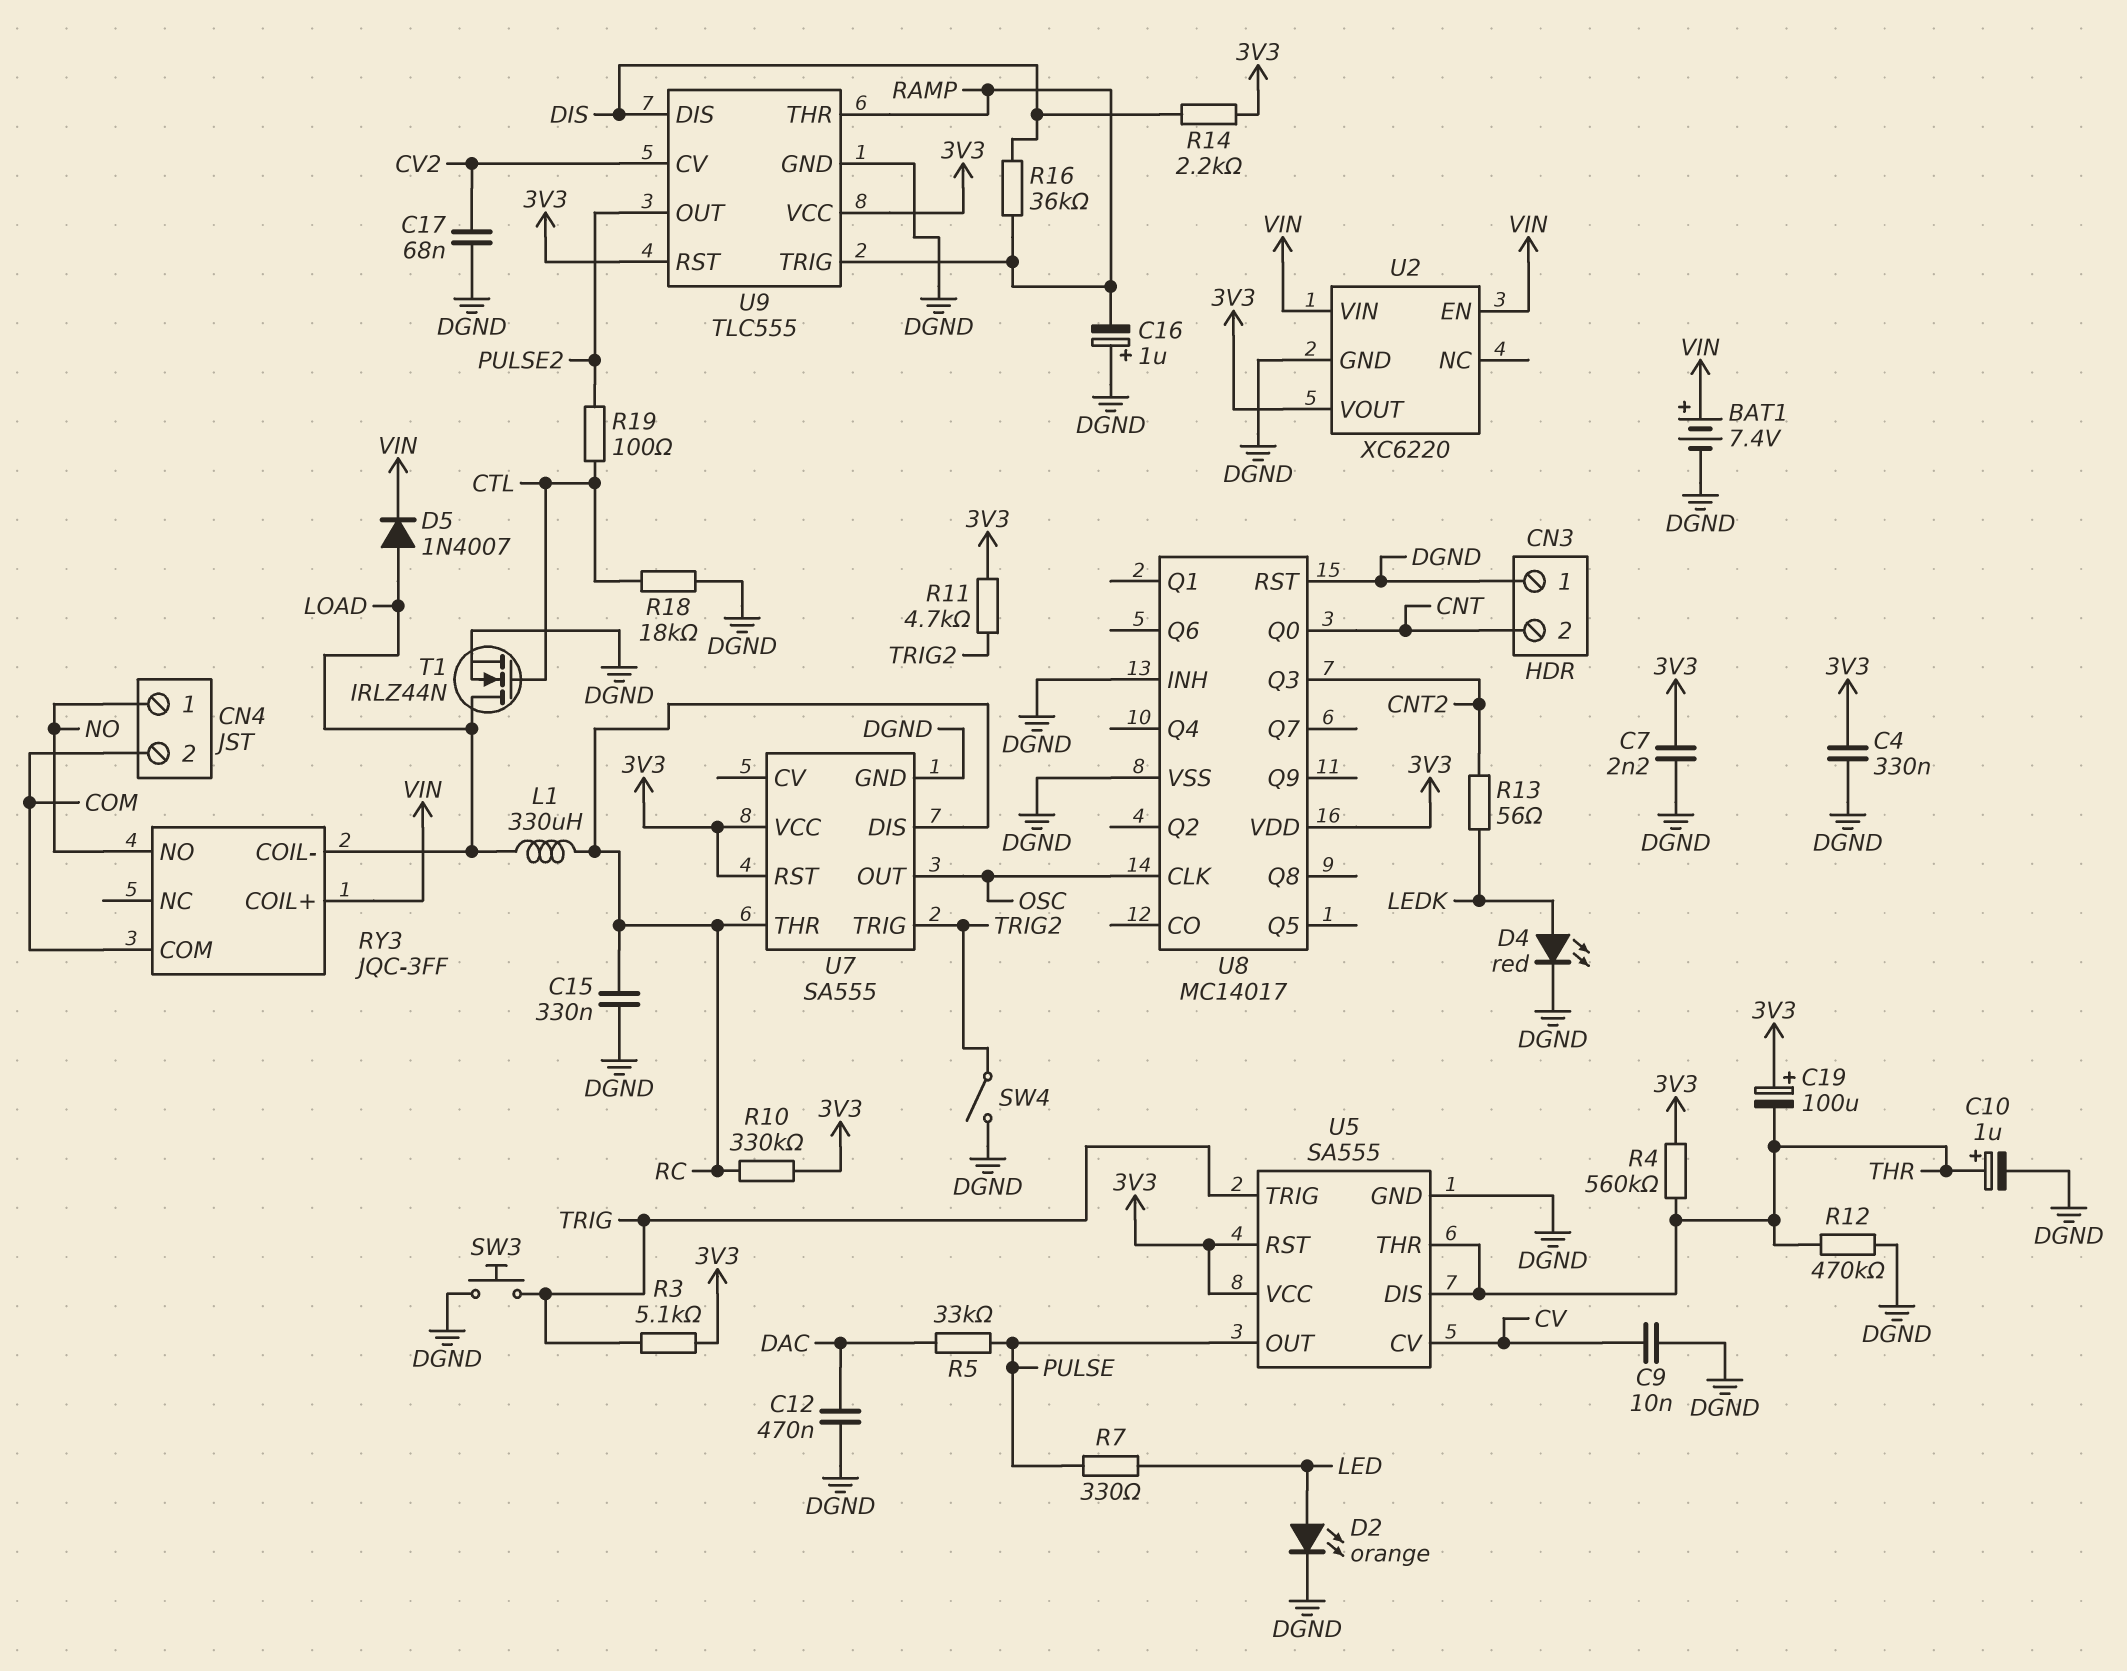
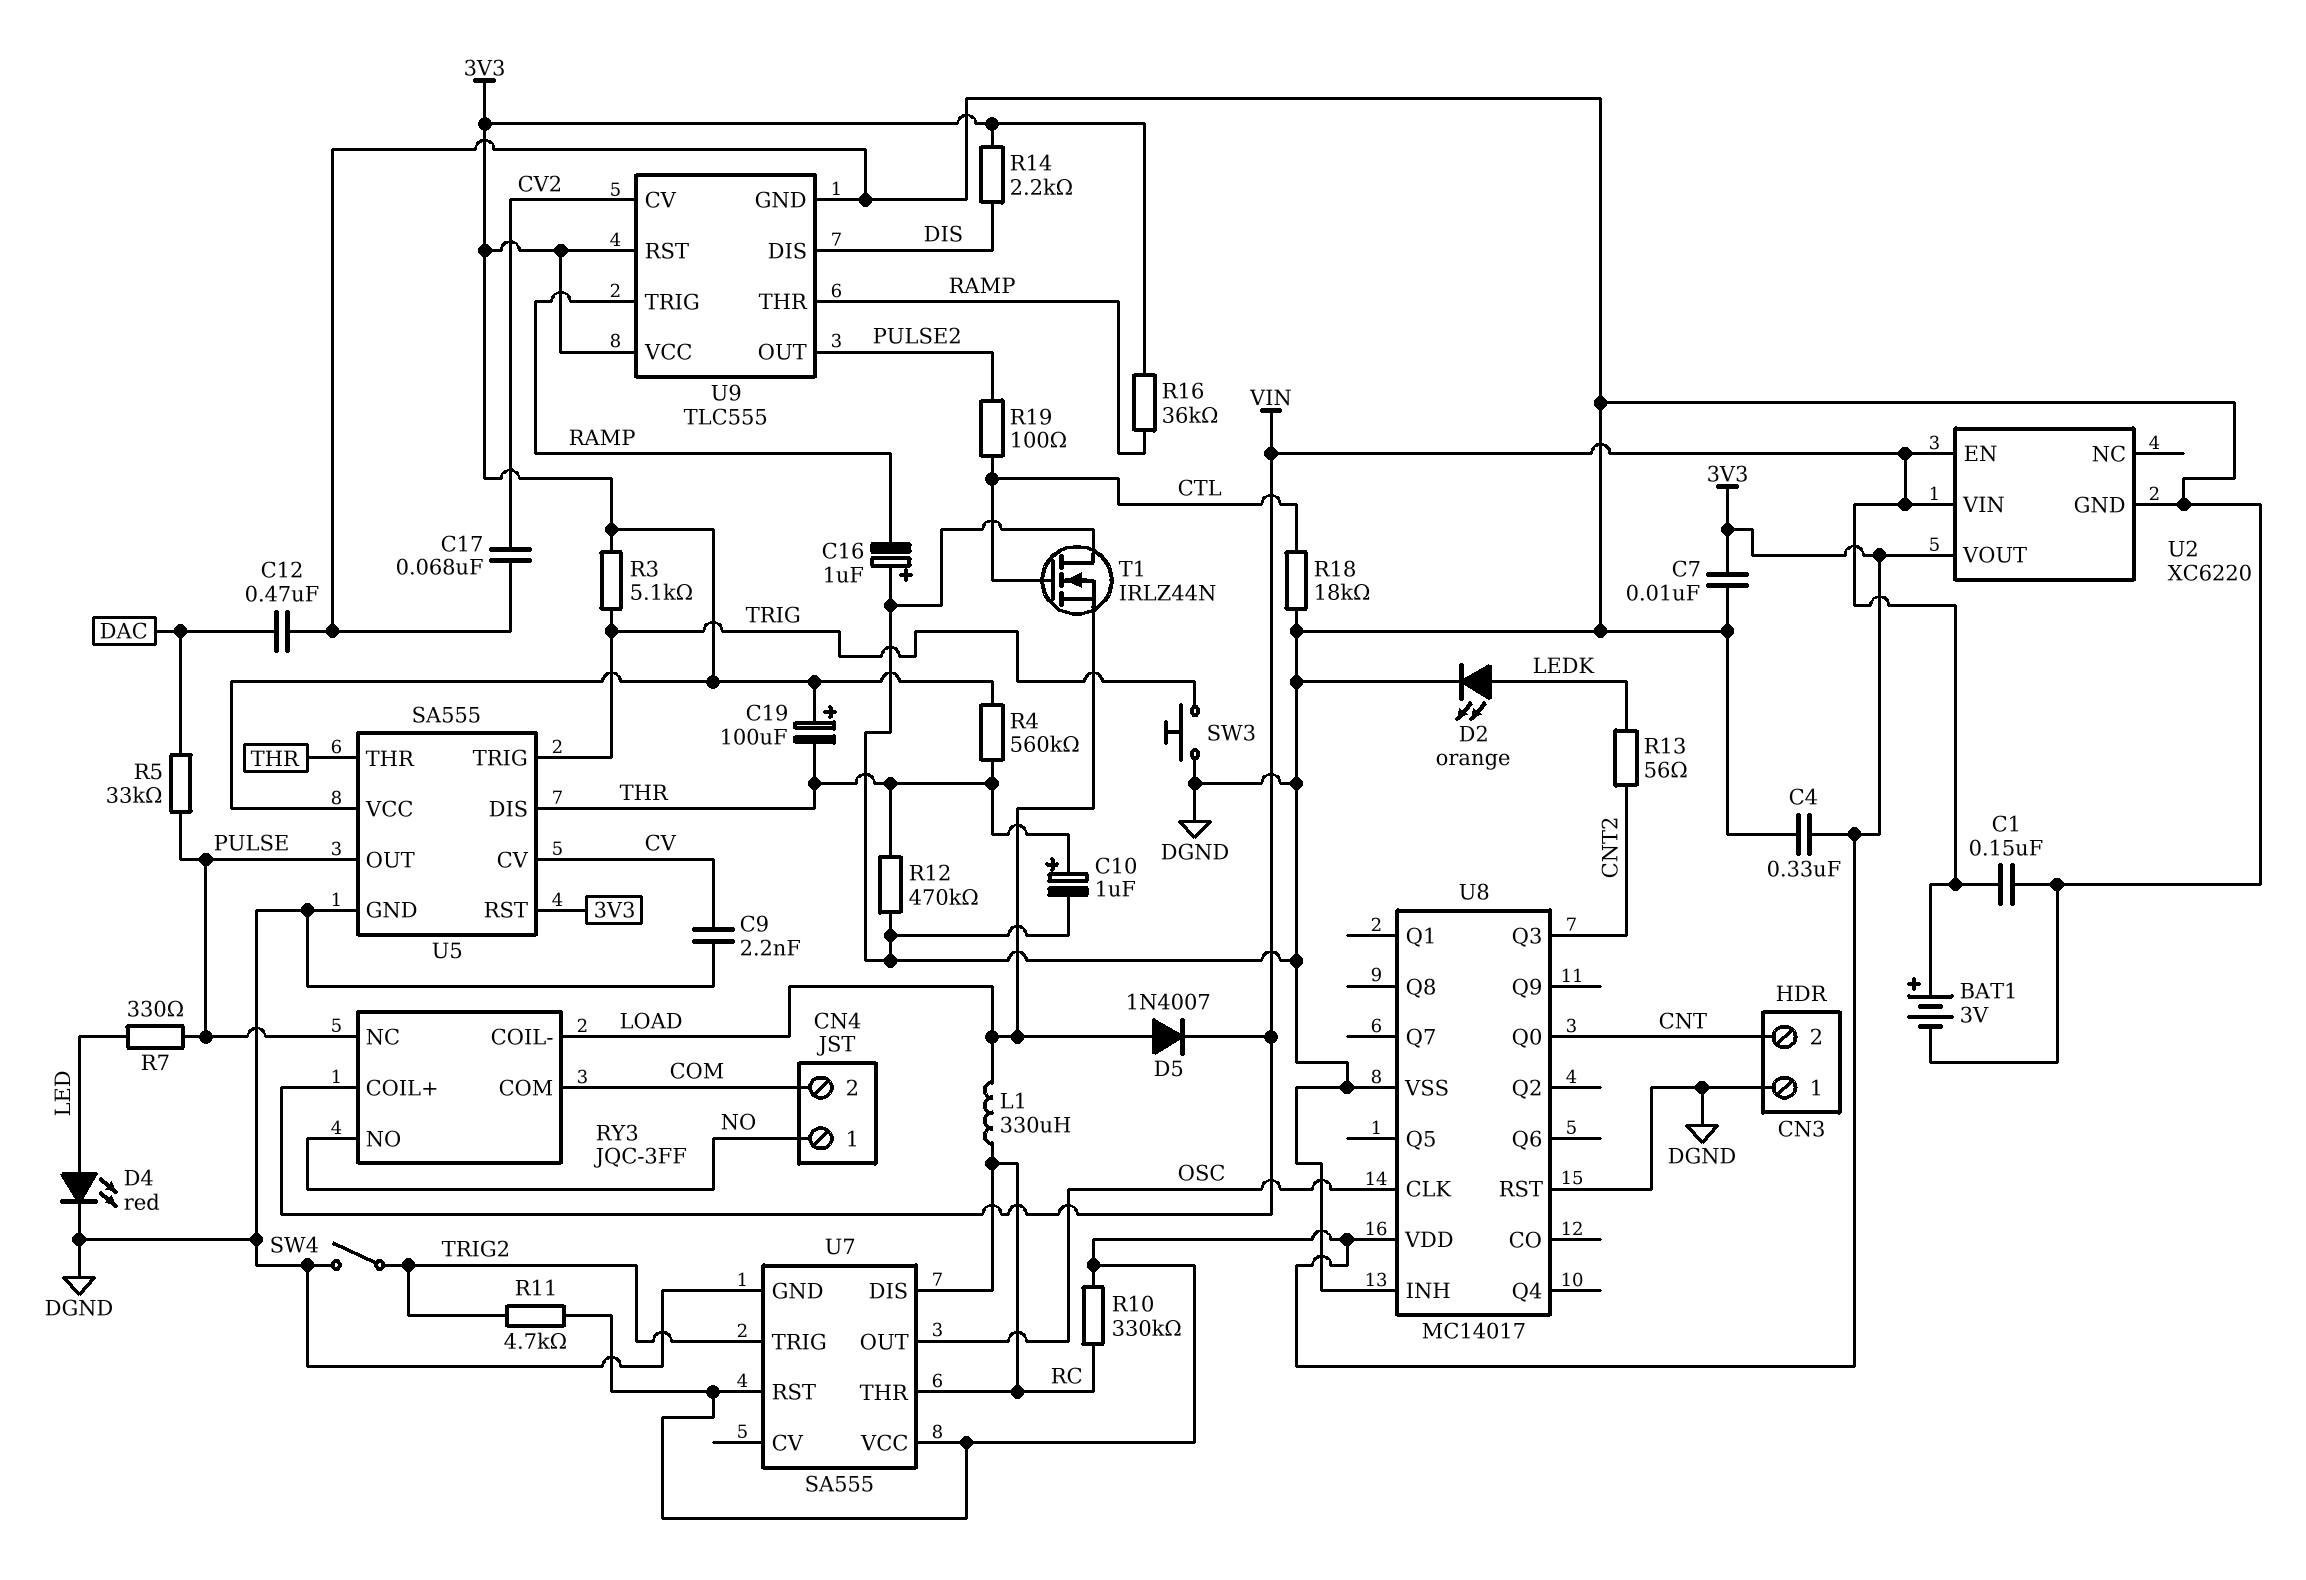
BAT1: 7.4V (plus VIN, minus DGND) -> 3V (plus VIN, minus DGND)
C1: none -> 150nF (DGND, VIN)
C7: 2.2nF (3V3, DGND) -> 10nF (3V3, DGND)
C9: 10nF (CV, DGND) -> 2.2nF (CV, DGND)
C15: 330nF (DGND, RC) -> none
D2: LED orange (A LED, K DGND) -> LED orange (A LEDK, K DGND)
D4: LED red (A LEDK, K DGND) -> LED red (A LED, K DGND)
R16: 36k (DIS, RAMP) -> 36k (3V3, RAMP)
RY3 pin NC: none -> PULSE
T1: NMOS IRLZ44N (G CTL, D LOAD, S DGND) -> NMOS IRLZ44N (G CTL, D DGND, S LOAD)

